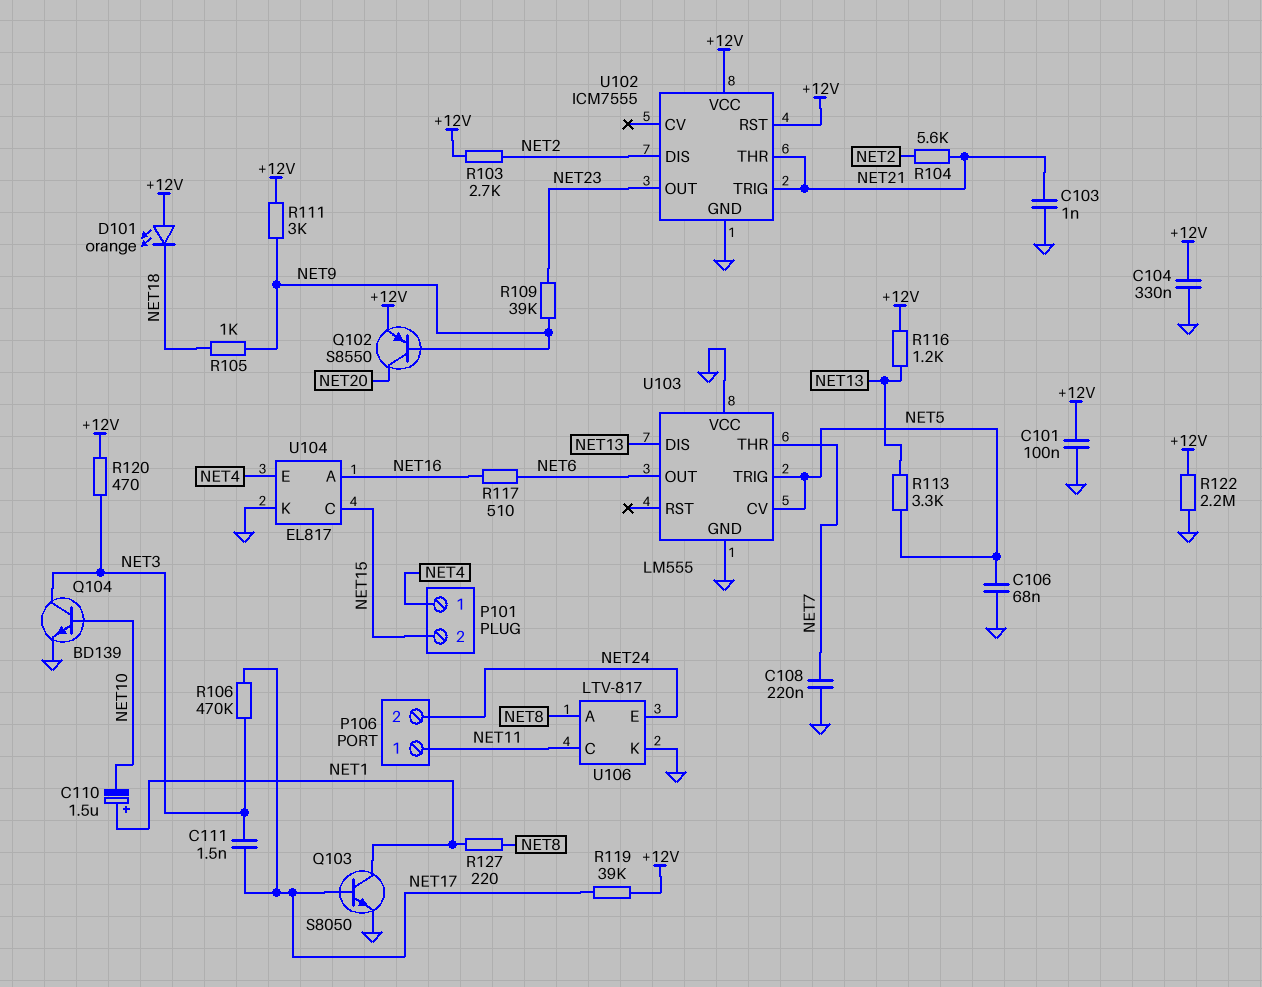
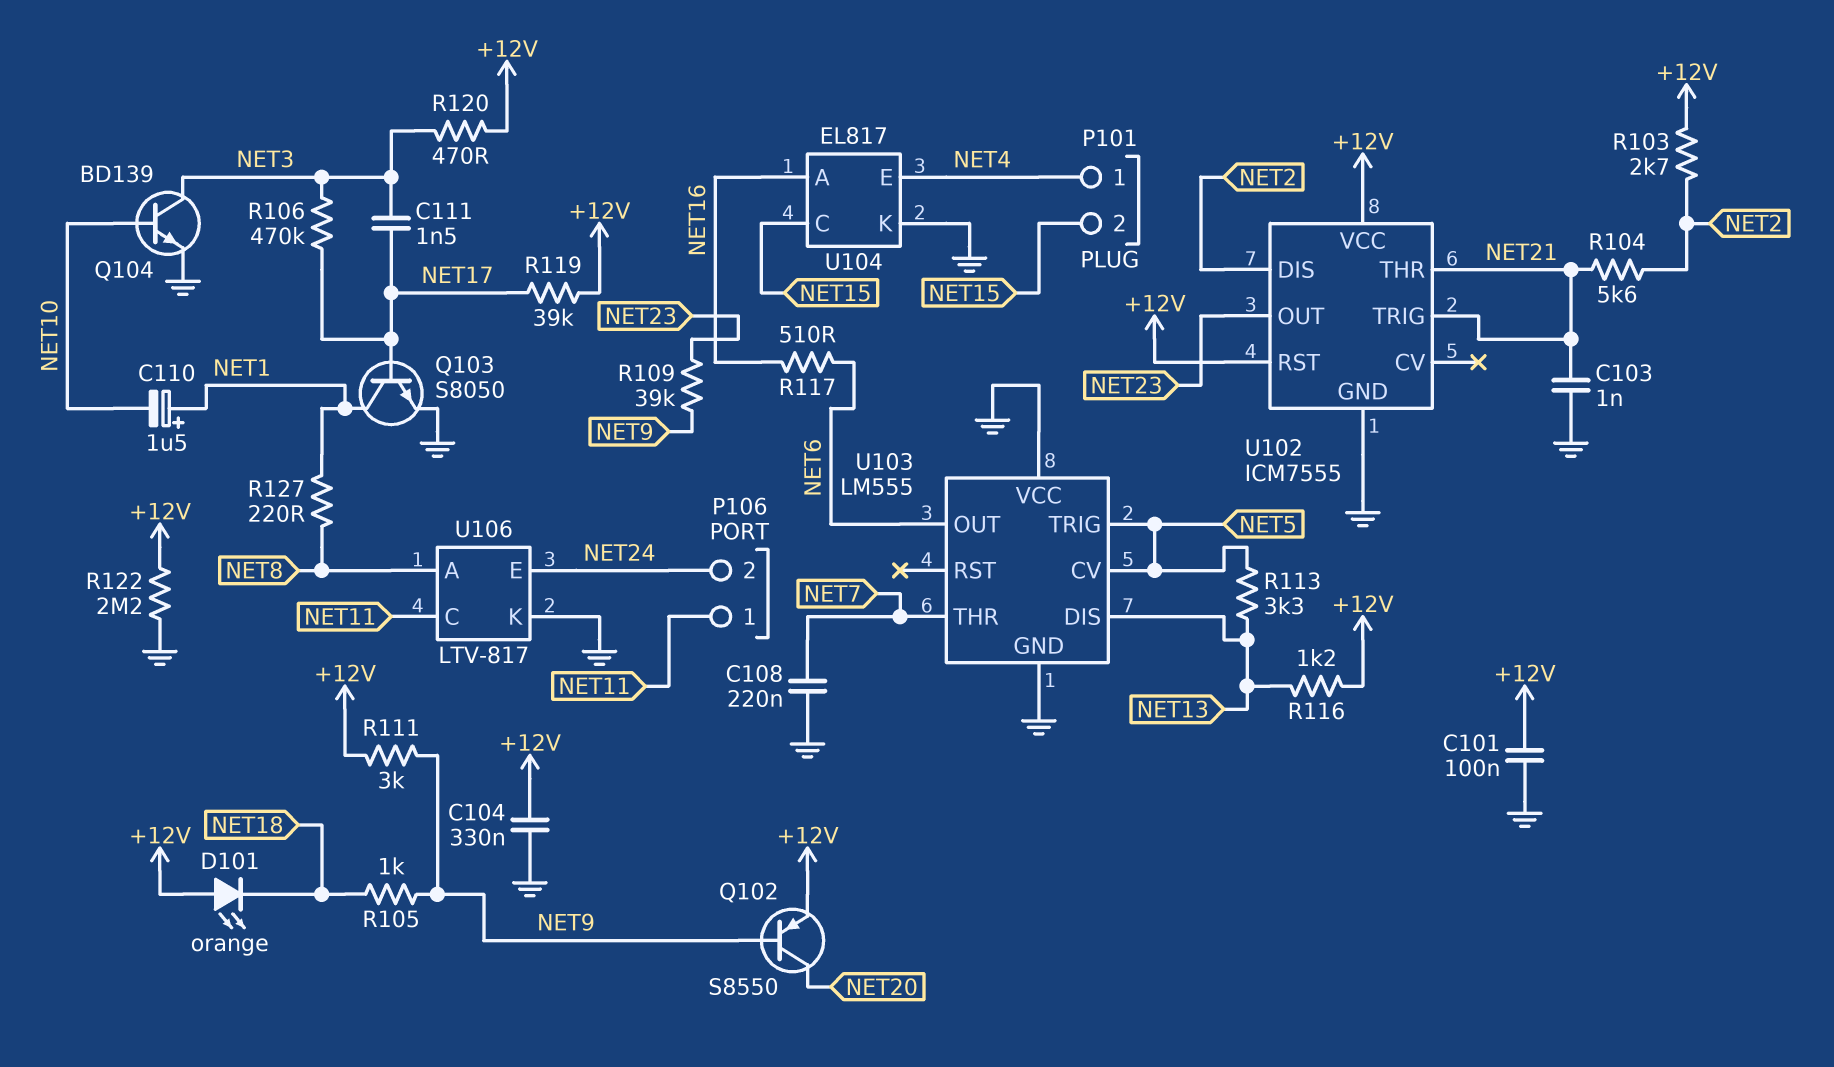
C106: 68nF (GND, NET5) -> none

